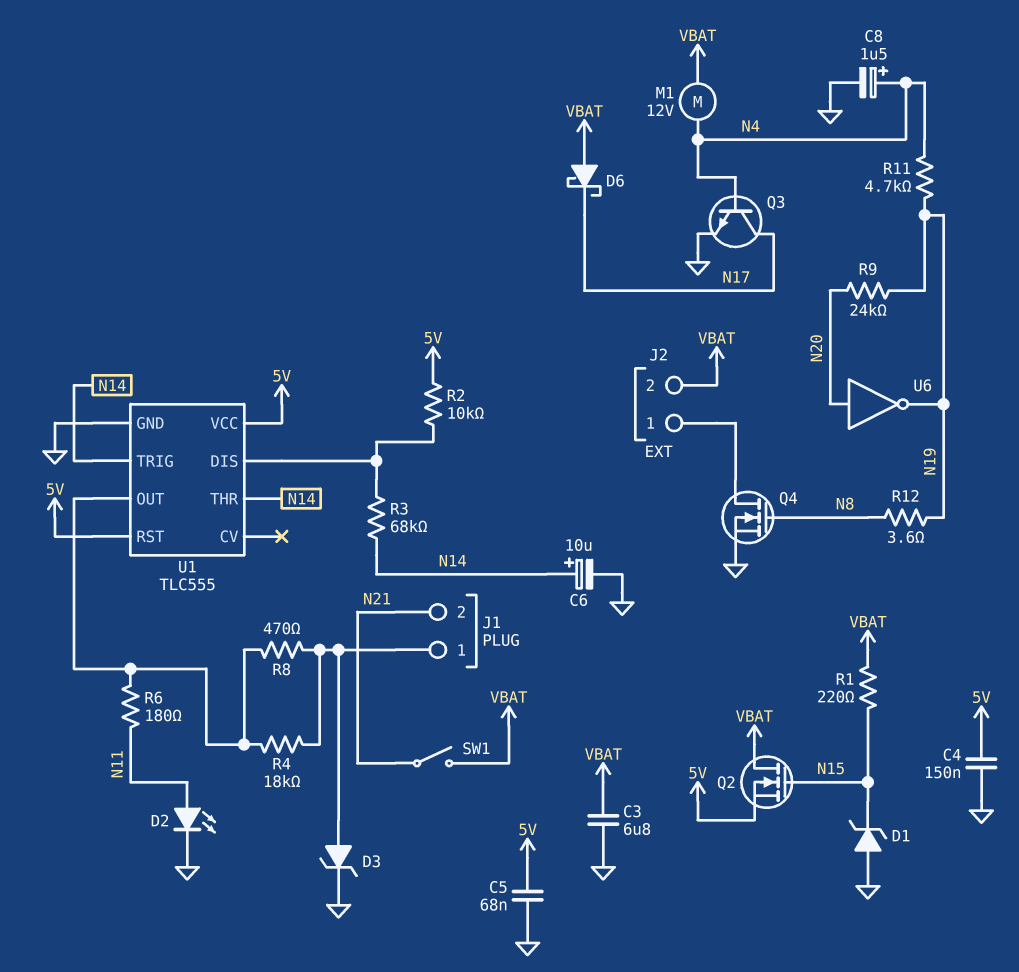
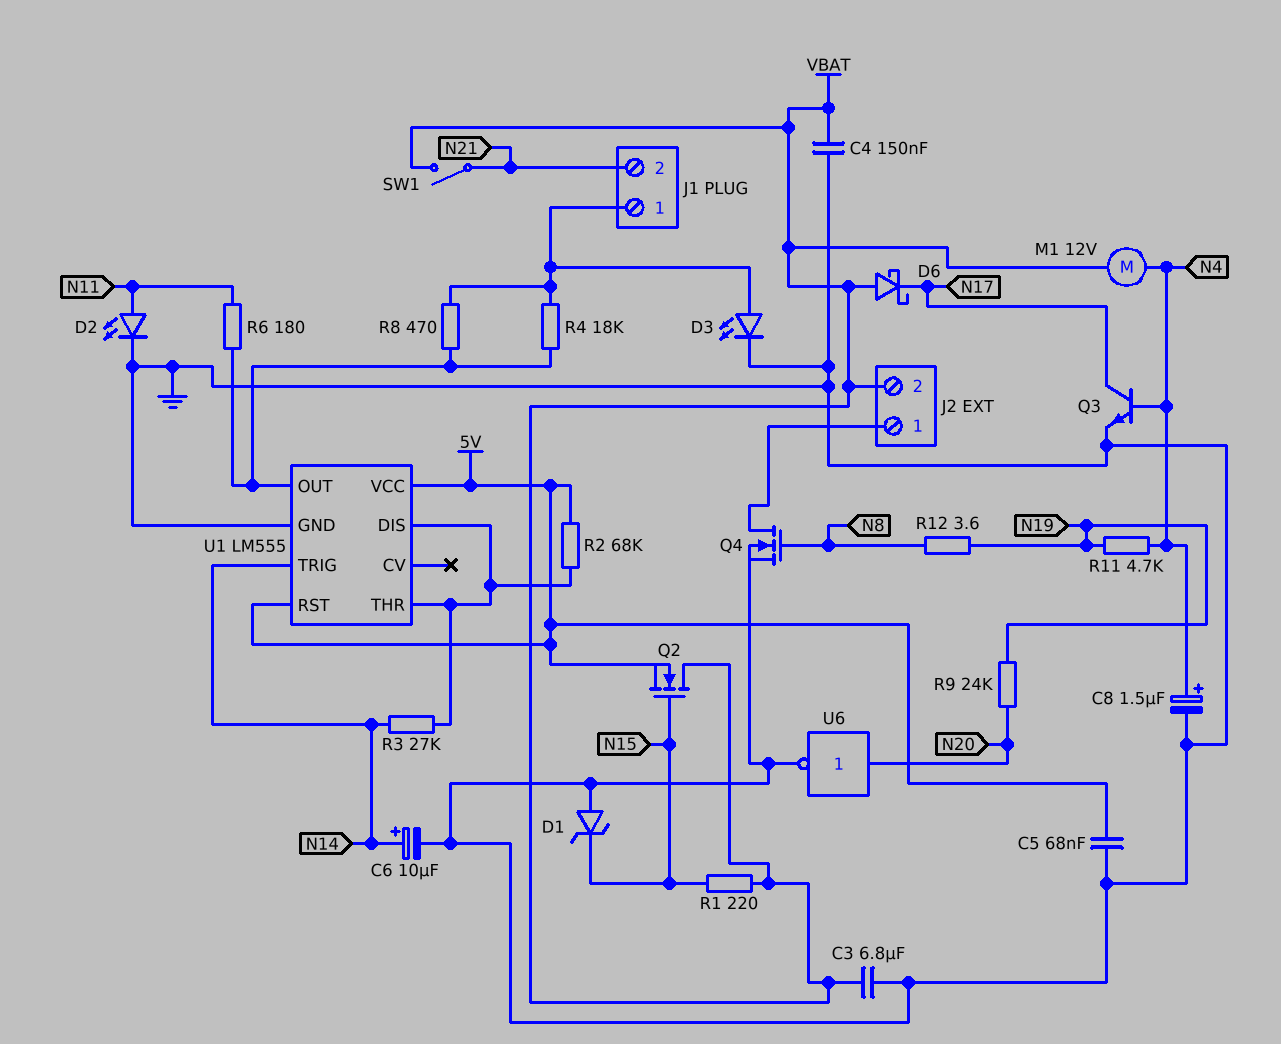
C4: 150nF (5V, GND) -> 150nF (GND, VBAT)
D3: zener (A J1/1, K GND) -> LED (A J1/1, K GND)
R2: 10k (5V, U1/DIS) -> 68k (5V, U1/DIS)
R3: 68k (N14, U1/DIS) -> 27k (N14, U1/DIS)
U1: TLC555 -> LM555
U1 pin THR: N14 -> U1/DIS
U6: NOT (in N20, out N19) -> NOT (in N20, out GND)

